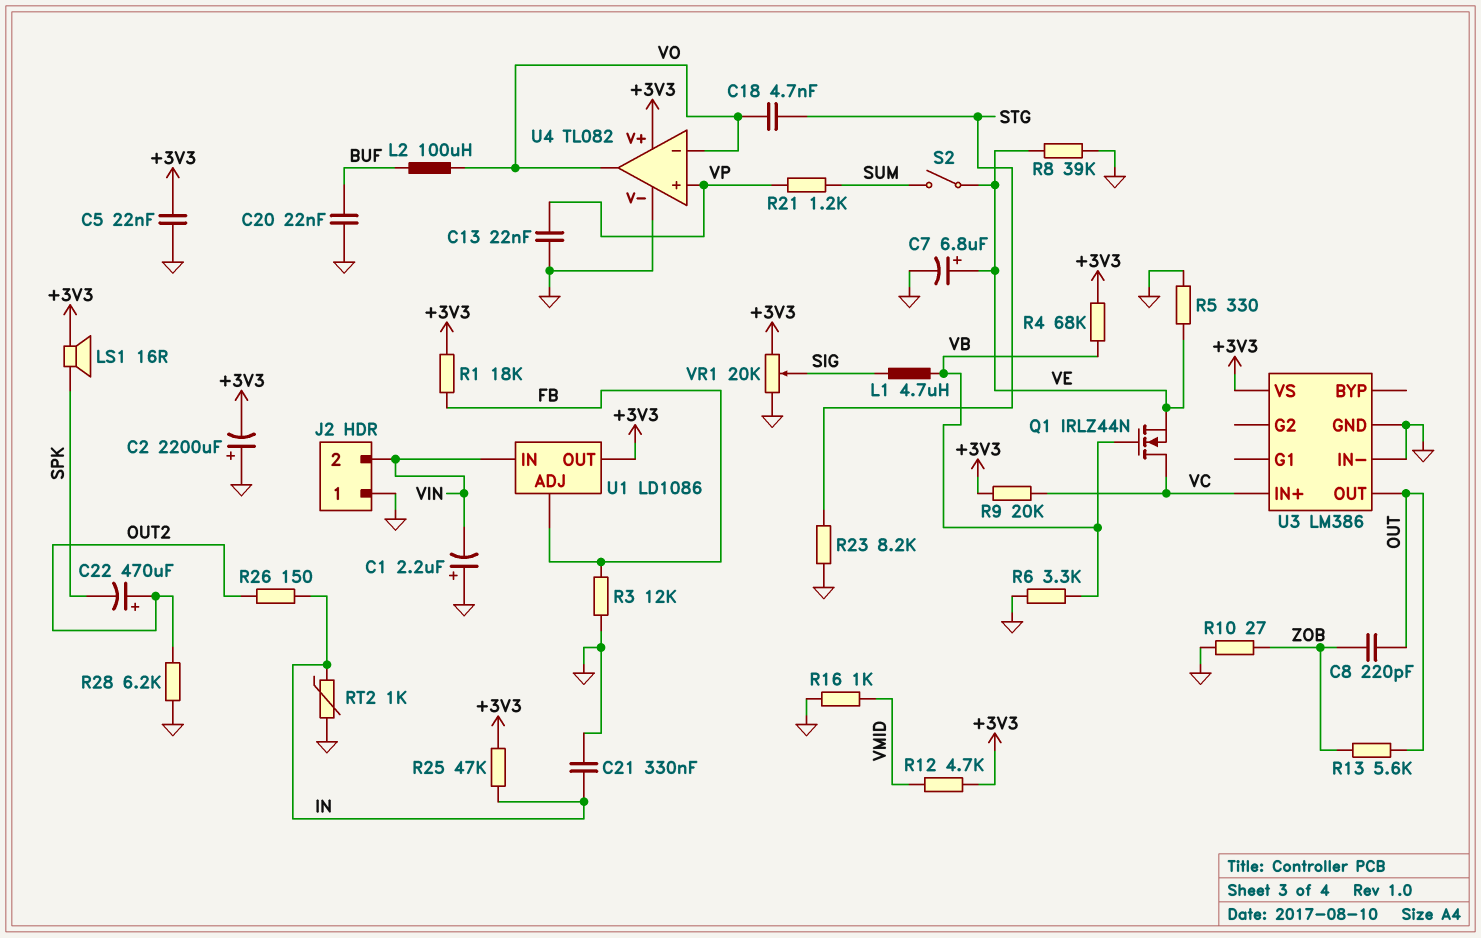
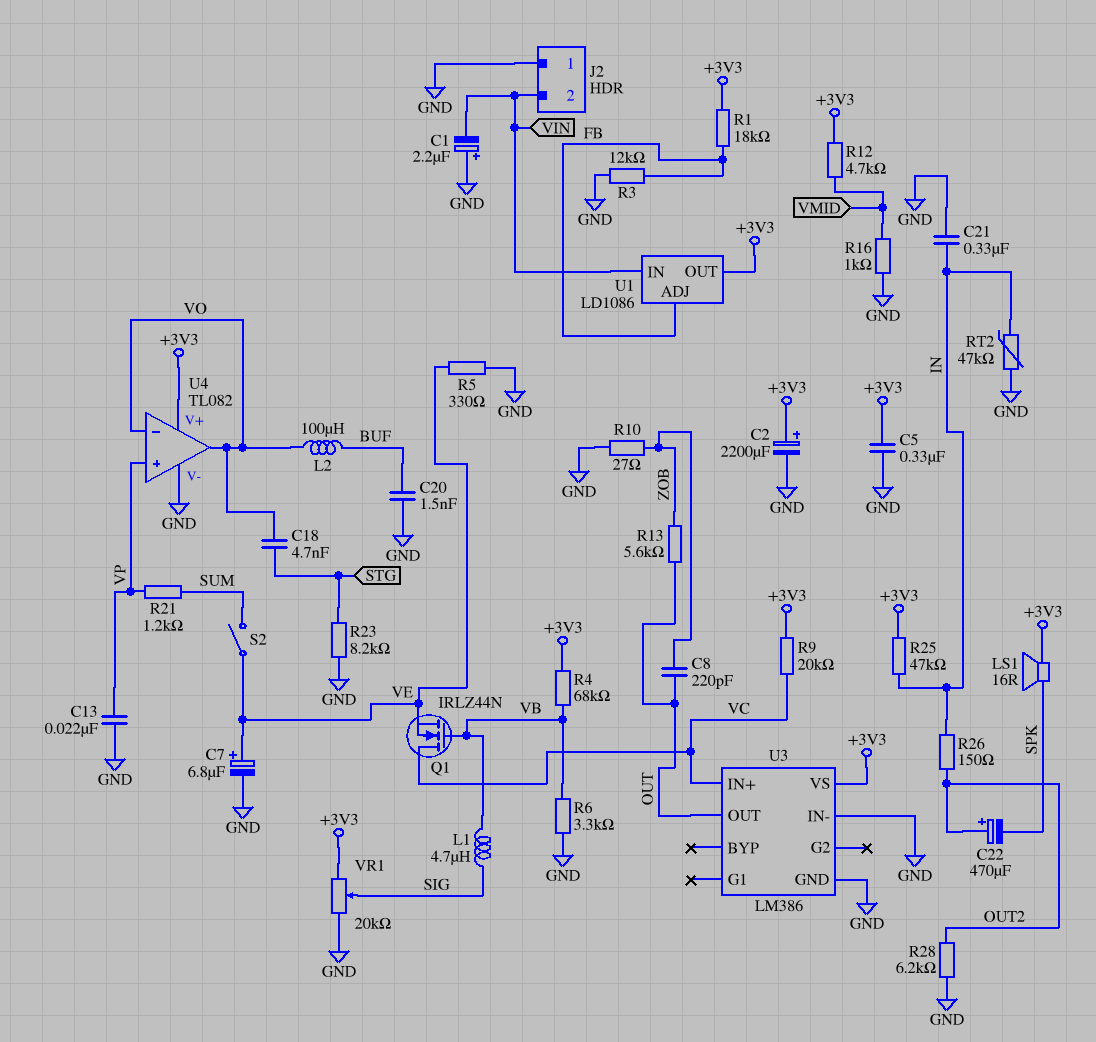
C2: 2200uF (plus GND, minus +3V3) -> 2200uF (plus +3V3, minus GND)
C5: 22nF (+3V3, GND) -> 330nF (+3V3, GND)
C20: 22nF (BUF, GND) -> 1.5nF (BUF, GND)
R8: 39k (GND, VE) -> none
RT2: 1k (GND, IN) -> 47k (GND, IN)

